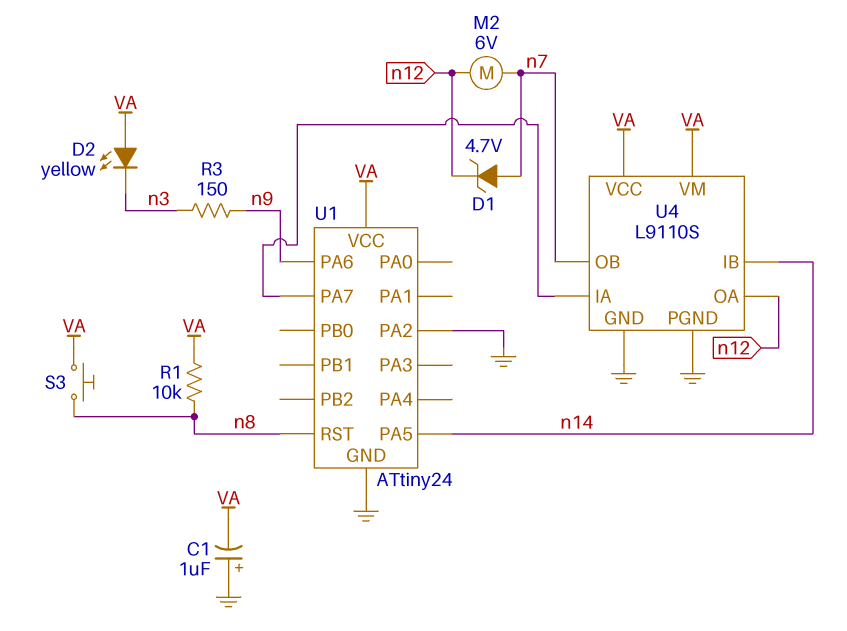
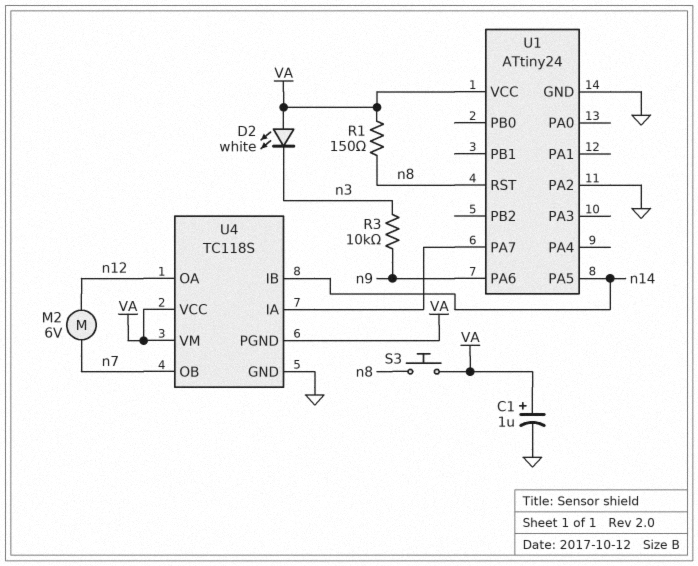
C1: 1uF (plus GND, minus VA) -> 1uF (plus VA, minus GND)
D1: zener 4.7V (A n7, K n12) -> none
D2: LED yellow (A VA, K n3) -> LED white (A VA, K n3)
R1: 10k (VA, n8) -> 150 (VA, n8)
R3: 150 (n3, n9) -> 10k (n3, n9)
U4: L9110S -> TC118S
U4 pin PGND: GND -> VA

